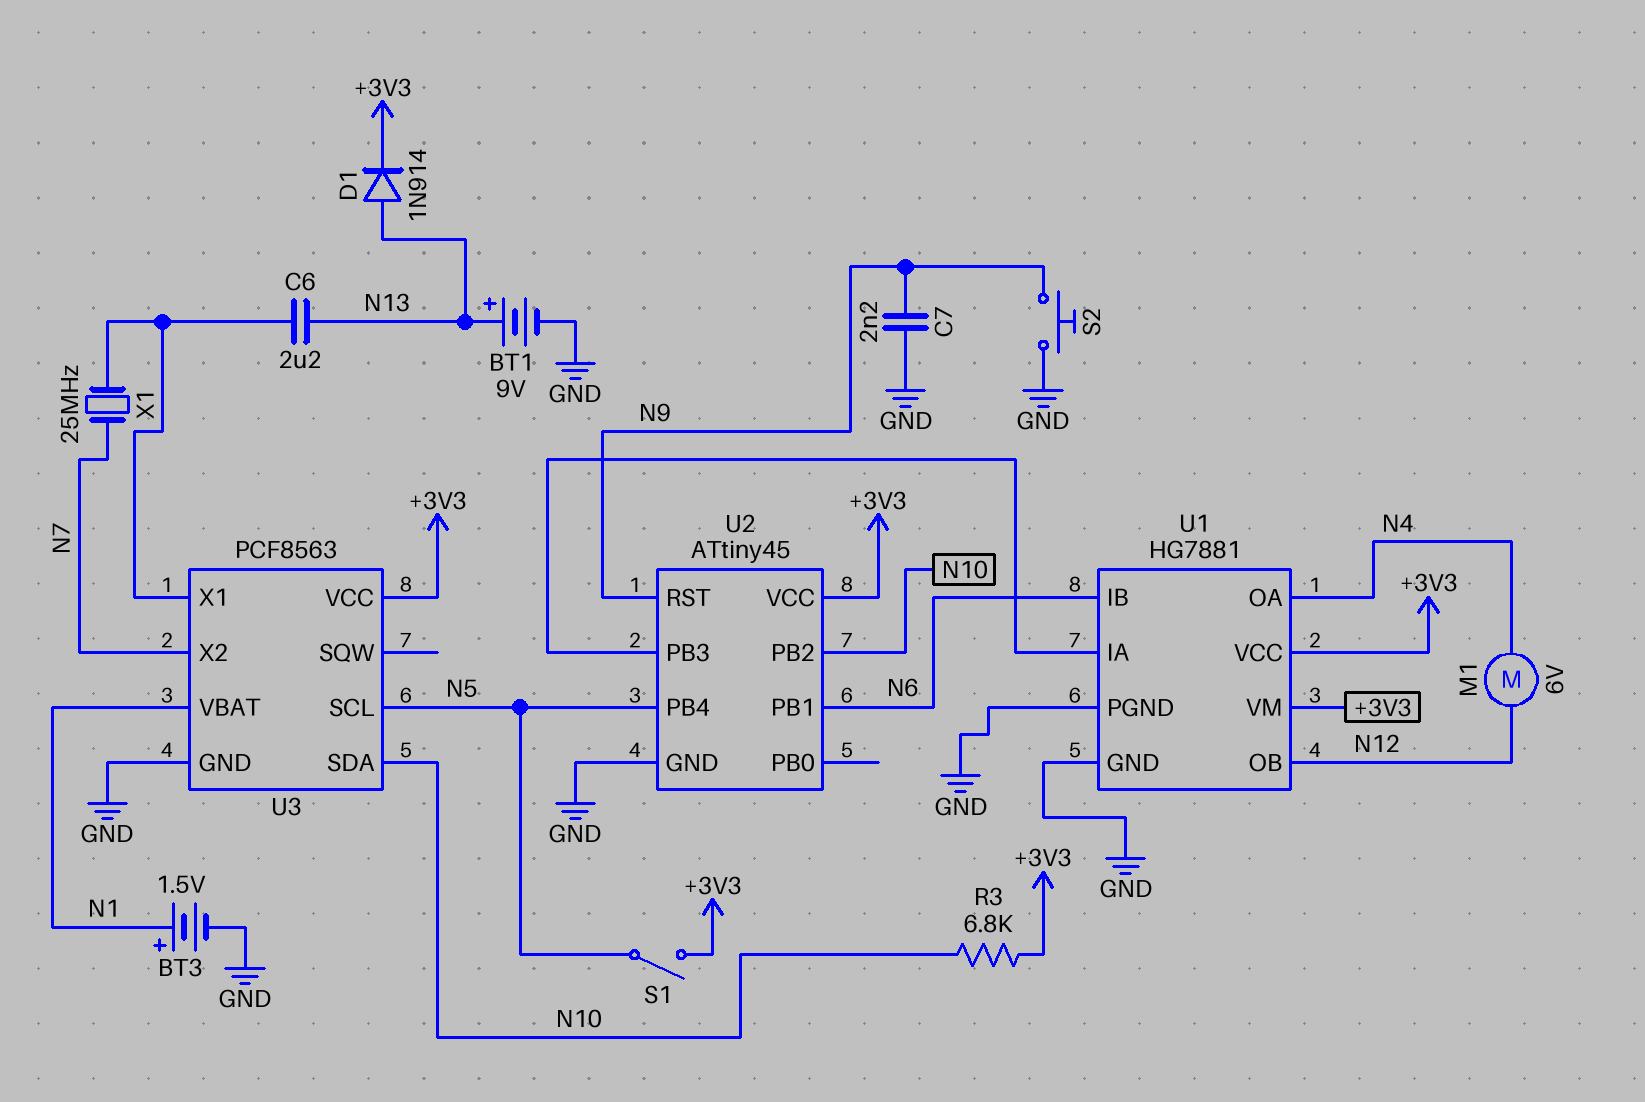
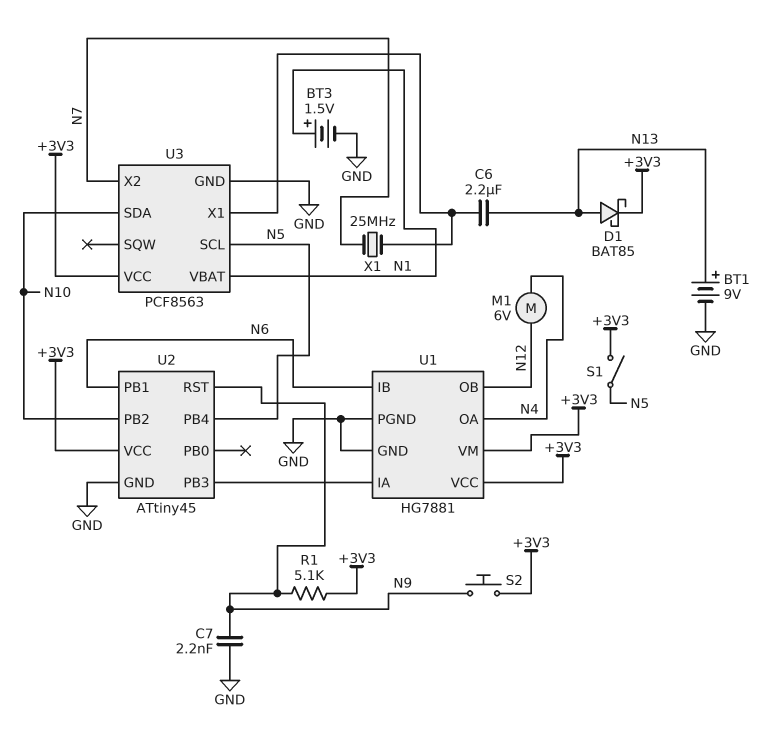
D1: diode 1N914 (A N13, K +3V3) -> schottky BAT85 (A N13, K +3V3)
R1: none -> 5.1k (+3V3, N9)
R3: 6.8k (+3V3, N10) -> none
S2: button (GND, N9) -> button (+3V3, N9)

